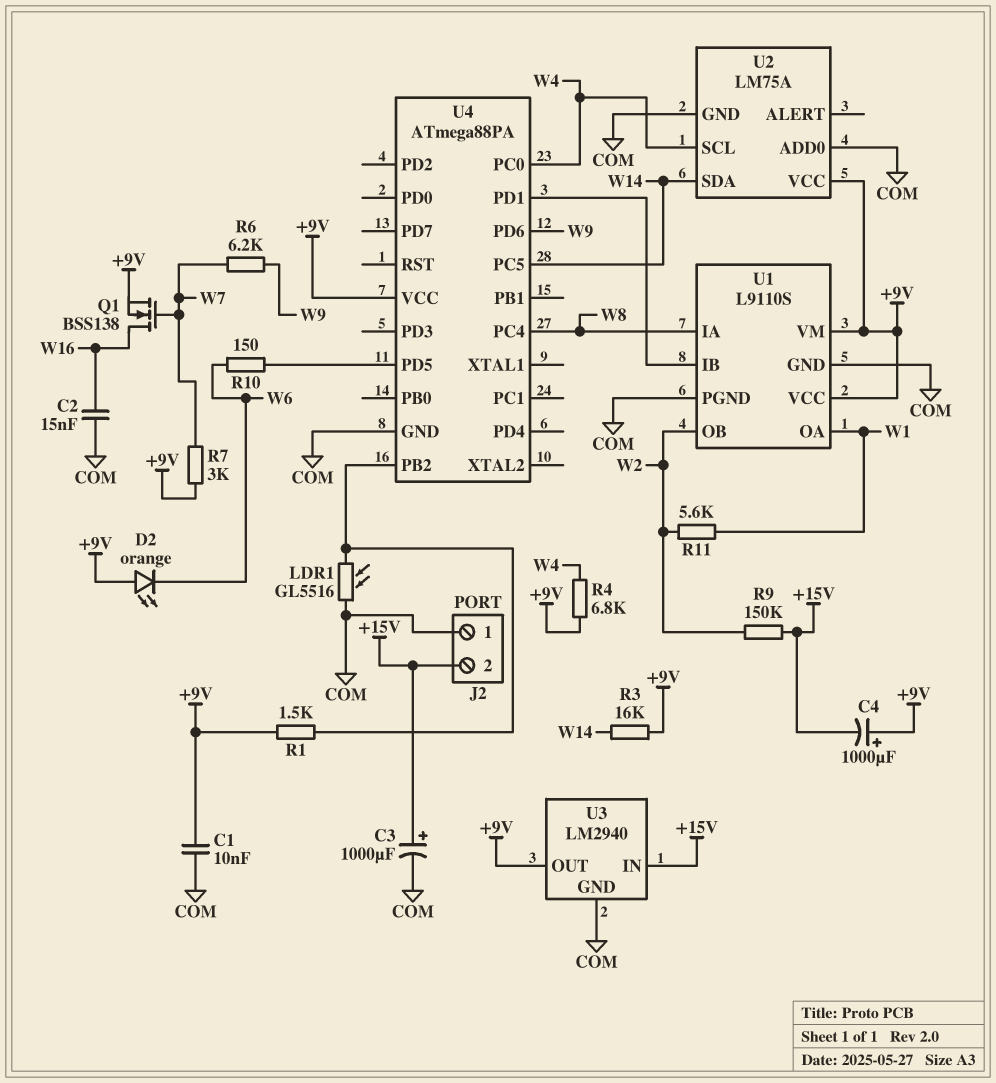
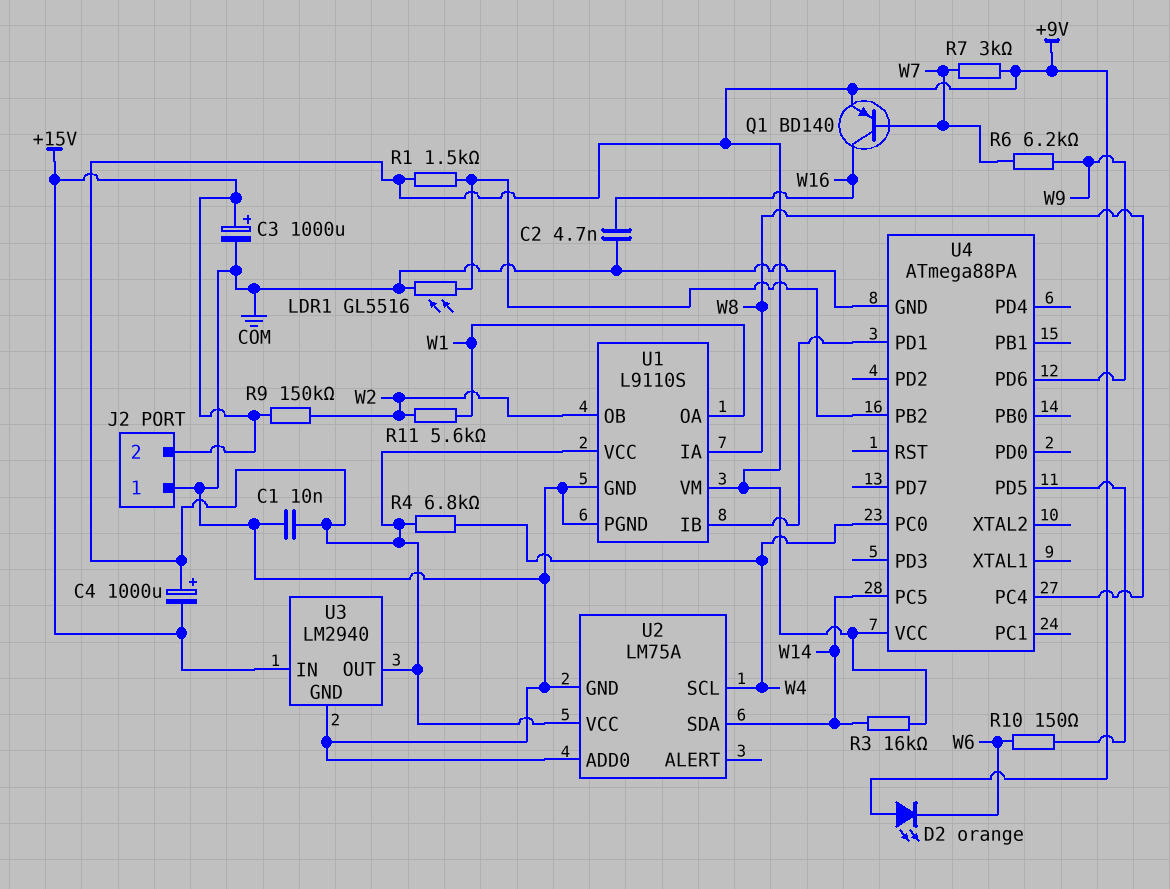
C2: 15nF (COM, W16) -> 4.7nF (COM, W16)
Q1: NMOS BSS138 (G W7, D W16, S +9V) -> PNP BD140 (B W7, C W16, E +9V)

